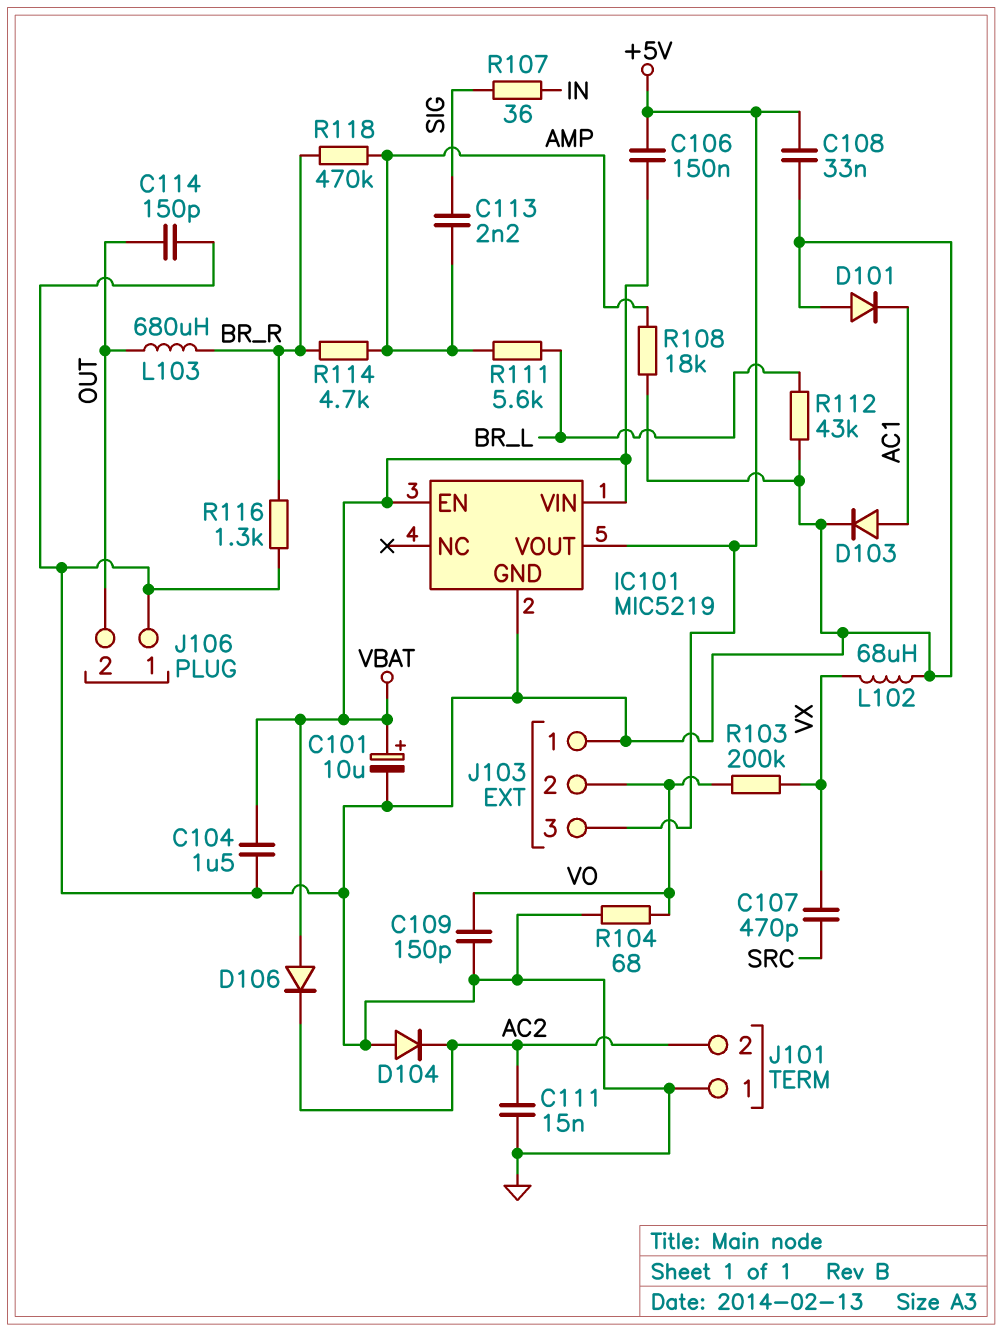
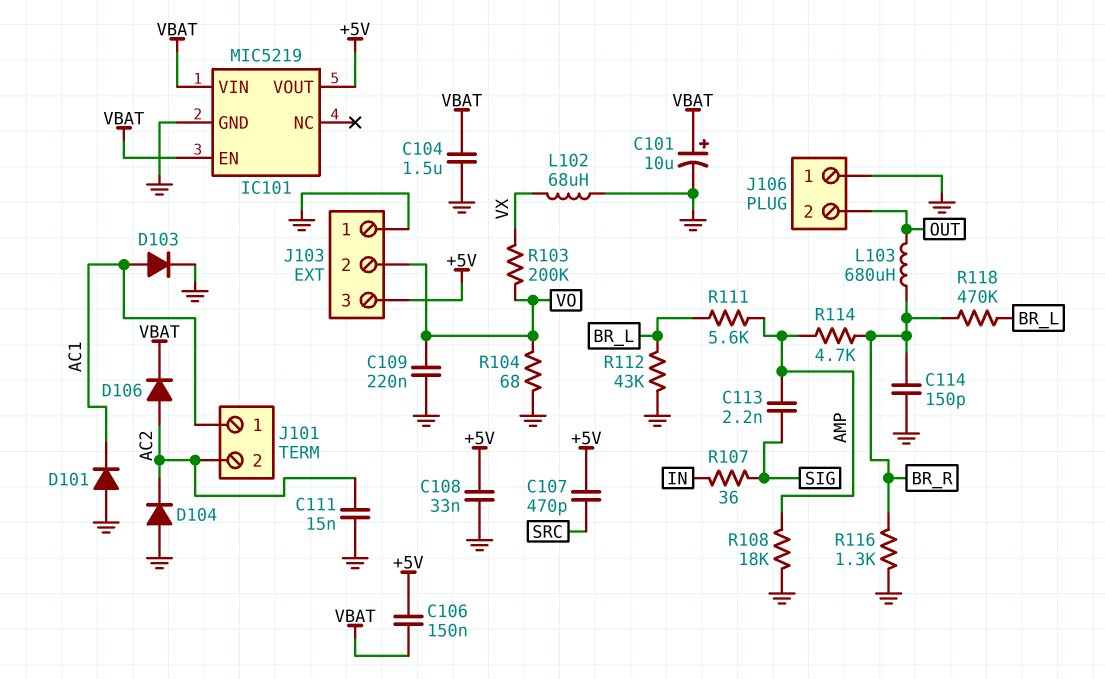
C107: 470pF (SRC, VX) -> 470pF (+5V, SRC)
C109: 150pF (GND, VO) -> 220nF (GND, VO)
C114: 150pF (GND, OUT) -> 150pF (BR_R, GND)
D106: diode (A VBAT, K AC2) -> diode (A AC2, K VBAT)
J101 pin 1: GND -> AC1
R118: 470k (AMP, BR_R) -> 470k (BR_L, BR_R)

